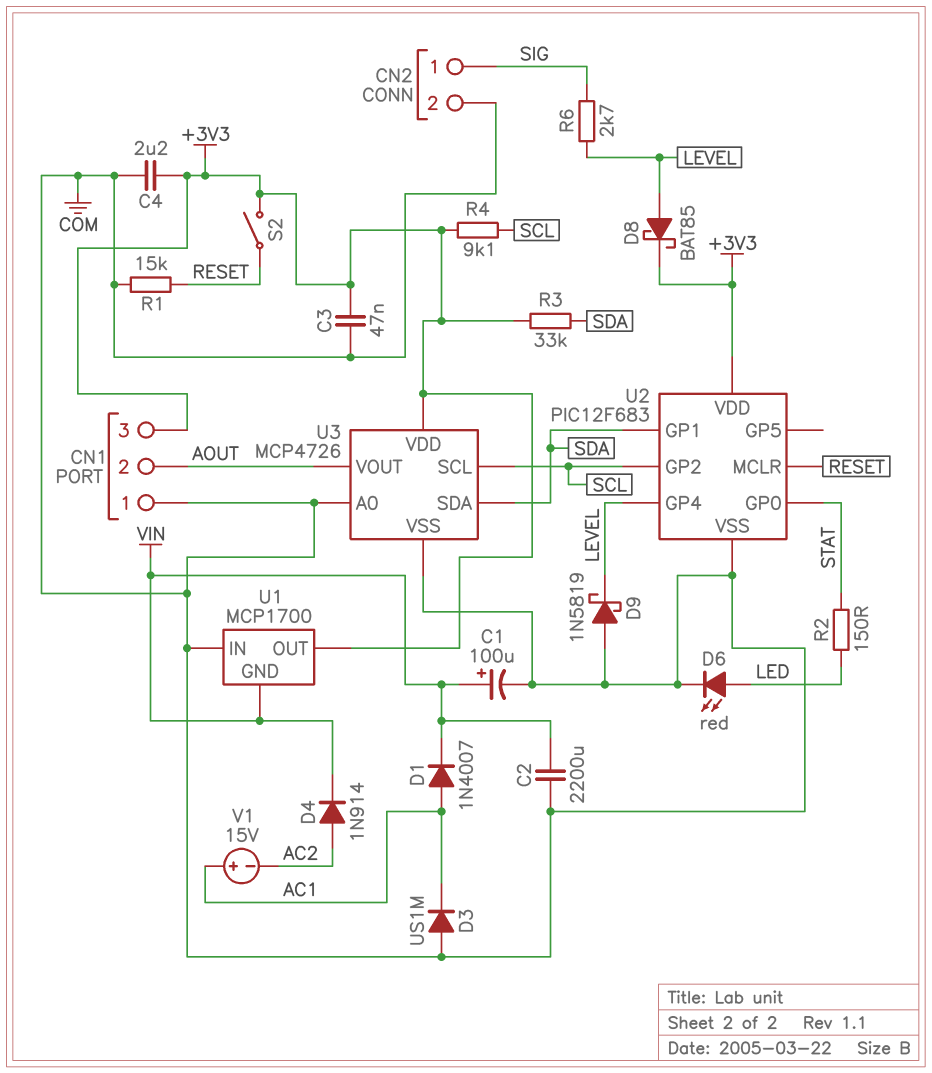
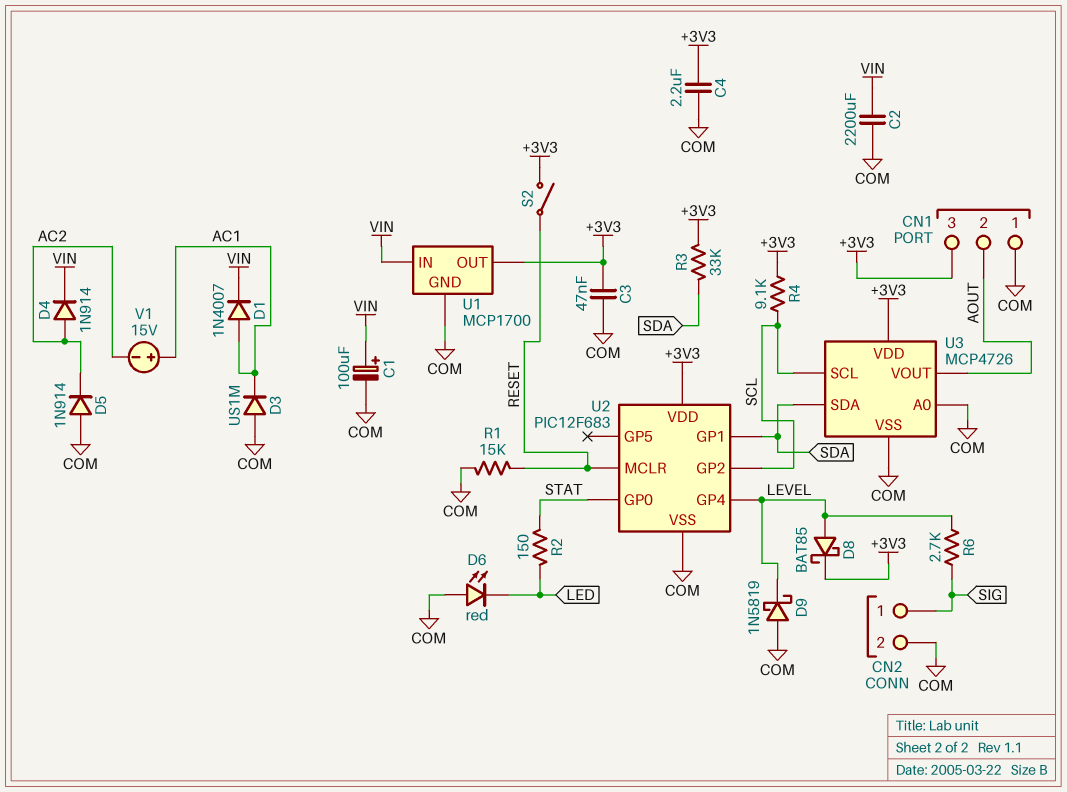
D5: none -> diode 1N914 (A COM, K AC2)
D6: LED red (A LED, K COM) -> LED red (A COM, K LED)
U1 pin GND: VIN -> COM
U1 pin IN: COM -> VIN

